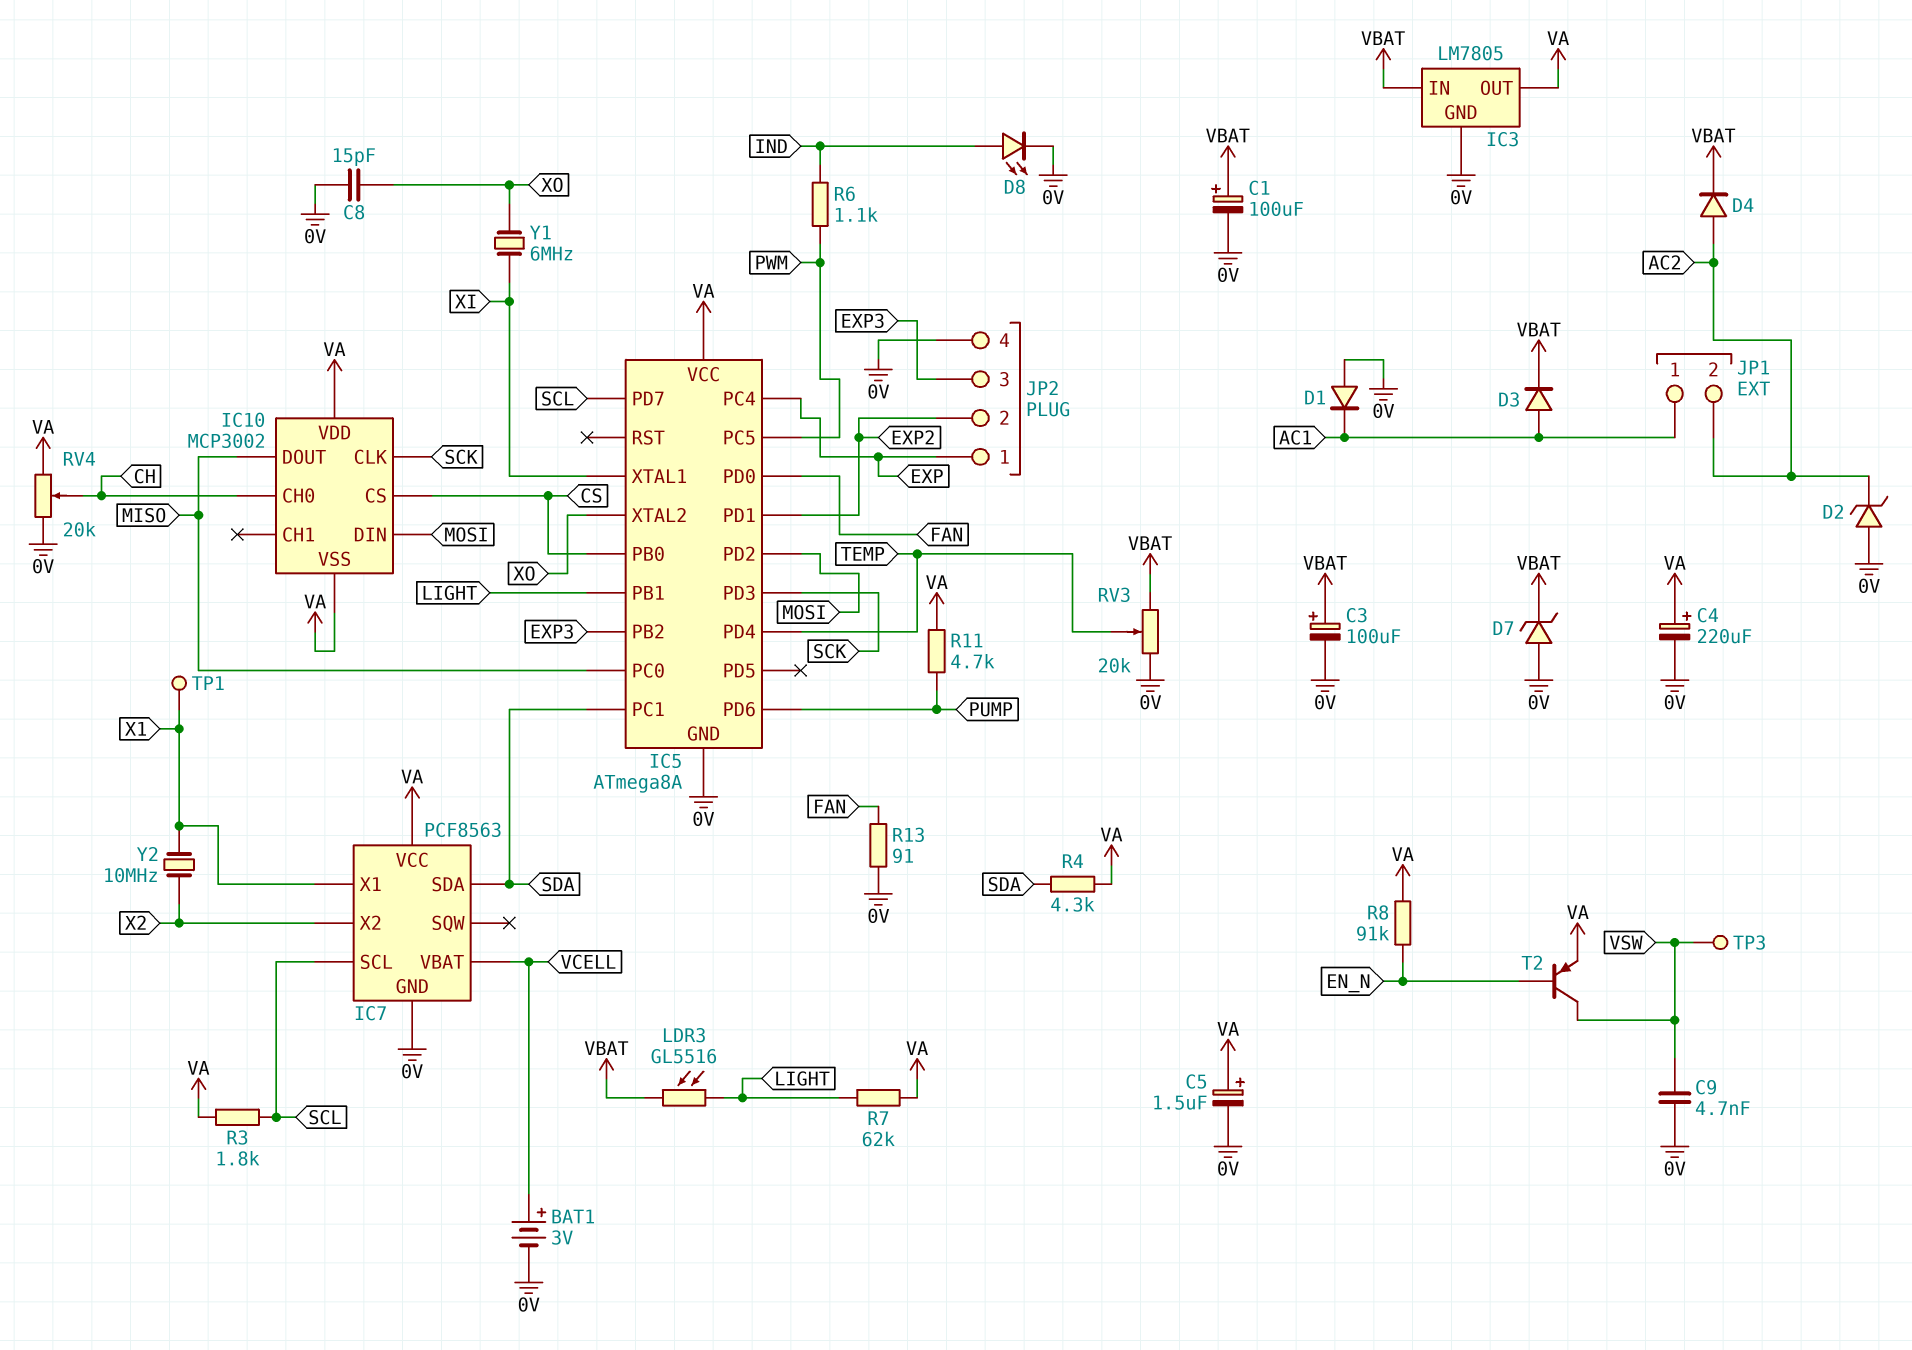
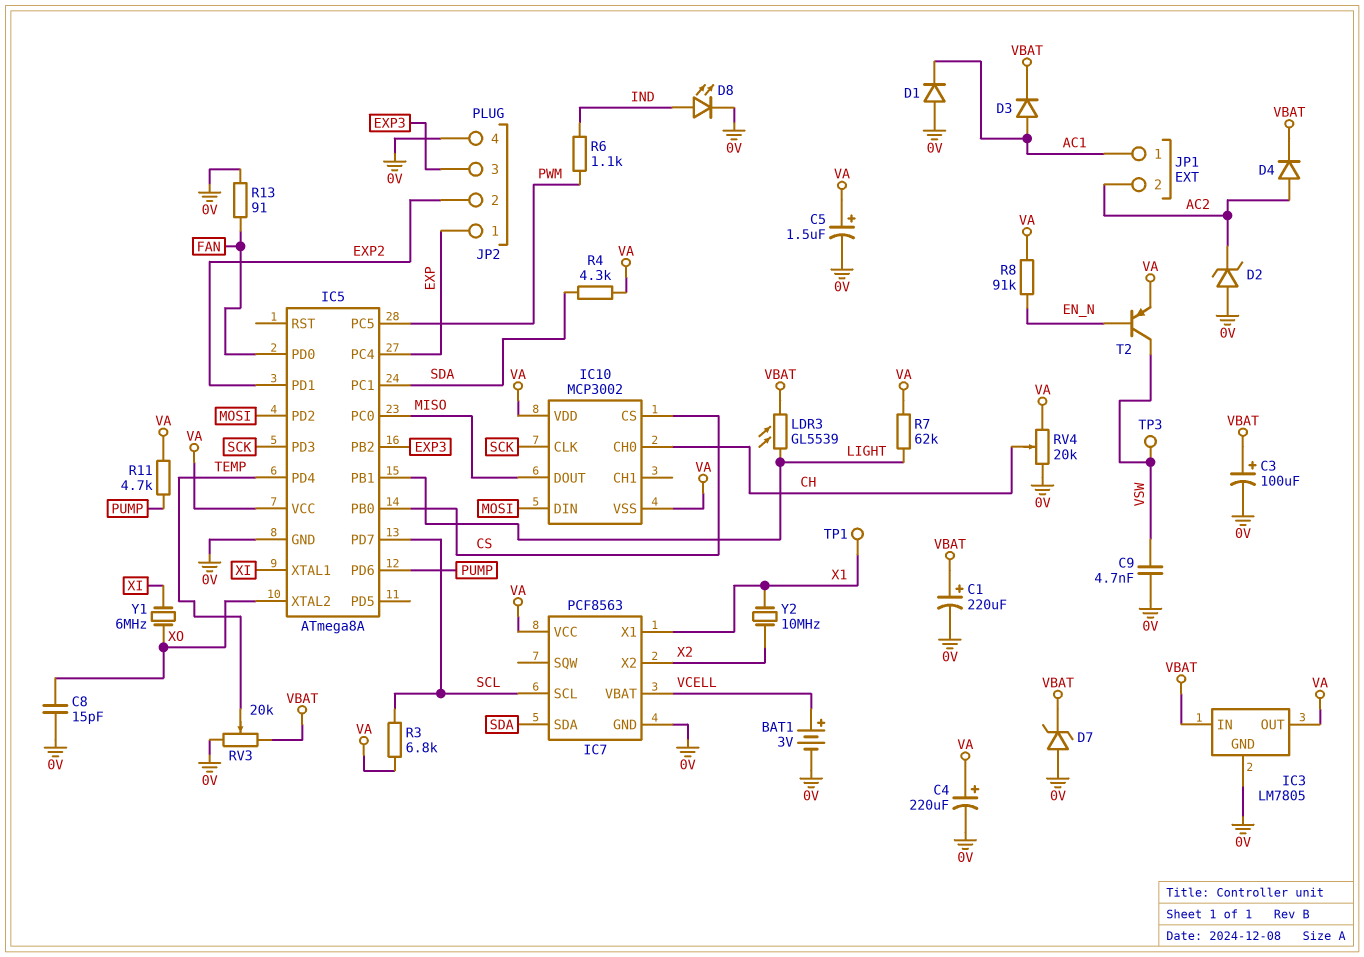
C1: 100uF (plus VBAT, minus 0V) -> 220uF (plus VBAT, minus 0V)
LDR3: GL5516 (LIGHT, VBAT) -> GL5539 (LIGHT, VBAT)
R3: 1.8k (SCL, VA) -> 6.8k (SCL, VA)

